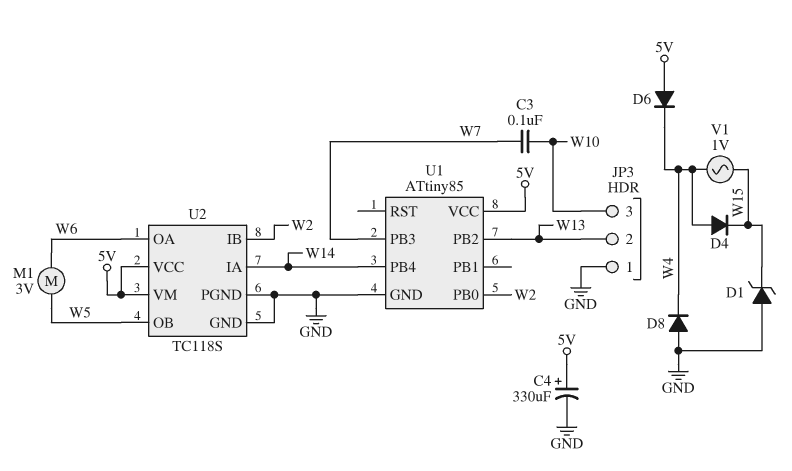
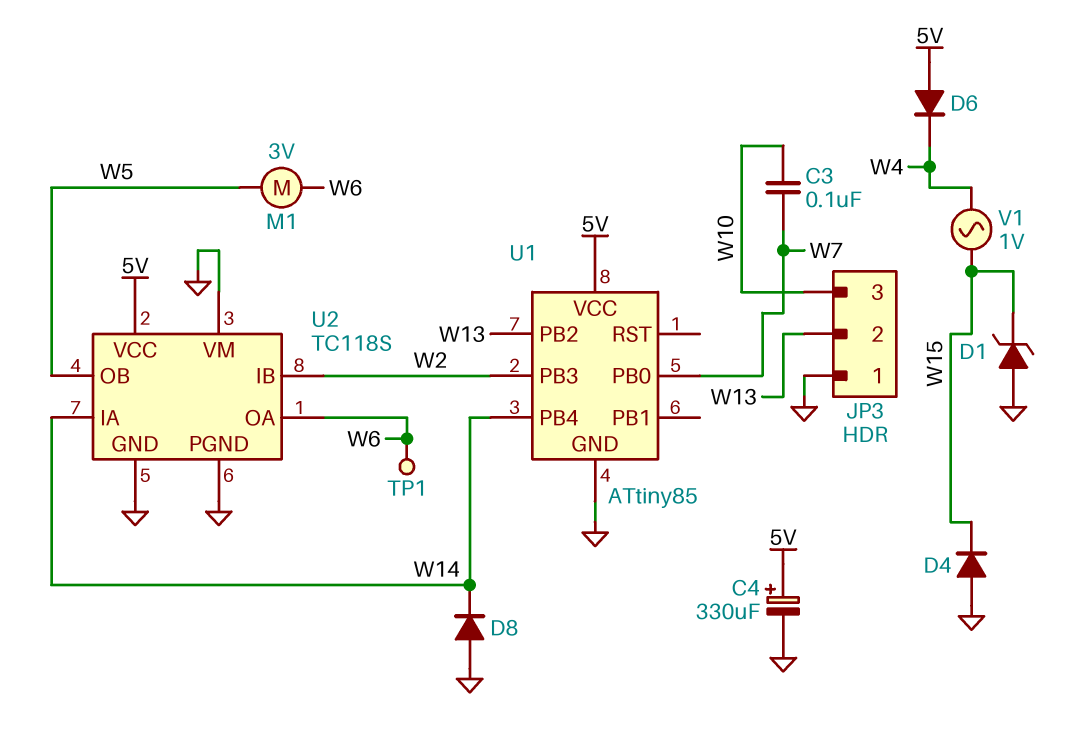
D4: diode (A W4, K W15) -> diode (A GND, K W15)
D8: diode (A GND, K W4) -> diode (A GND, K W14)
TP1: none -> test point (W6)
U1 pin PB0: W2 -> W7
U1 pin PB3: W7 -> W2
U2 pin VM: 5V -> GND

